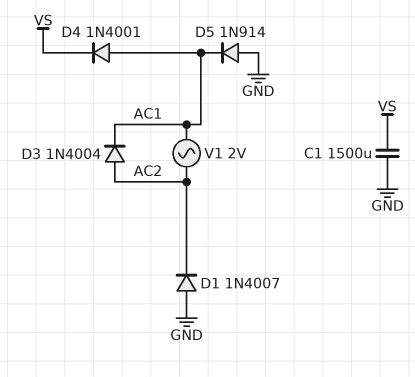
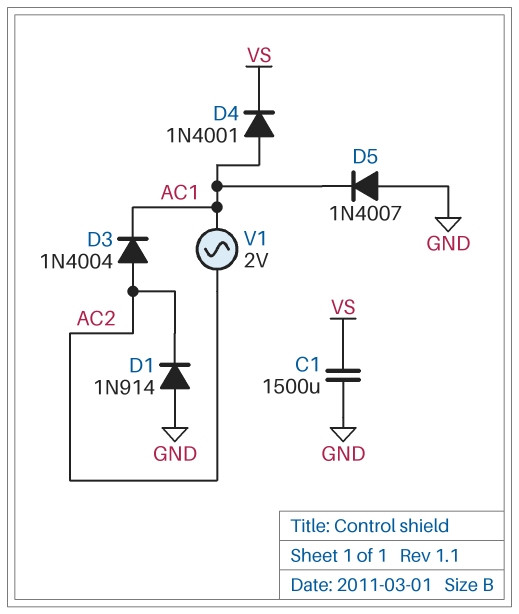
D1: diode 1N4007 (A GND, K AC2) -> diode 1N914 (A GND, K AC2)
D5: diode 1N914 (A GND, K AC1) -> diode 1N4007 (A GND, K AC1)

